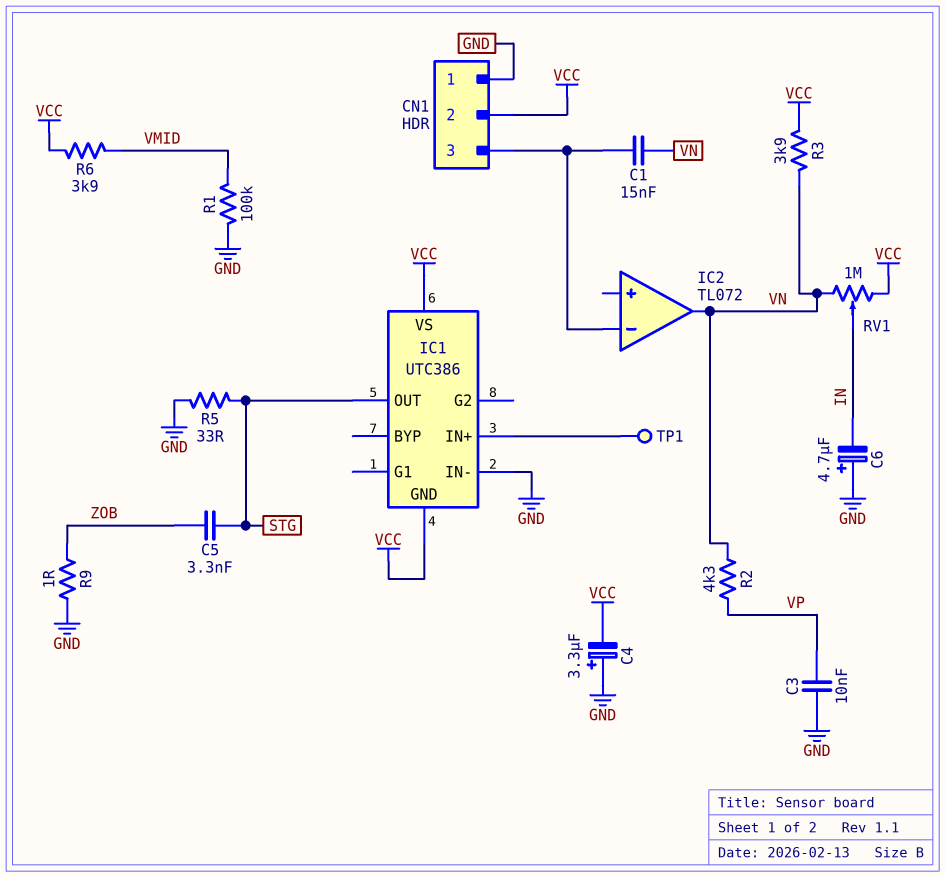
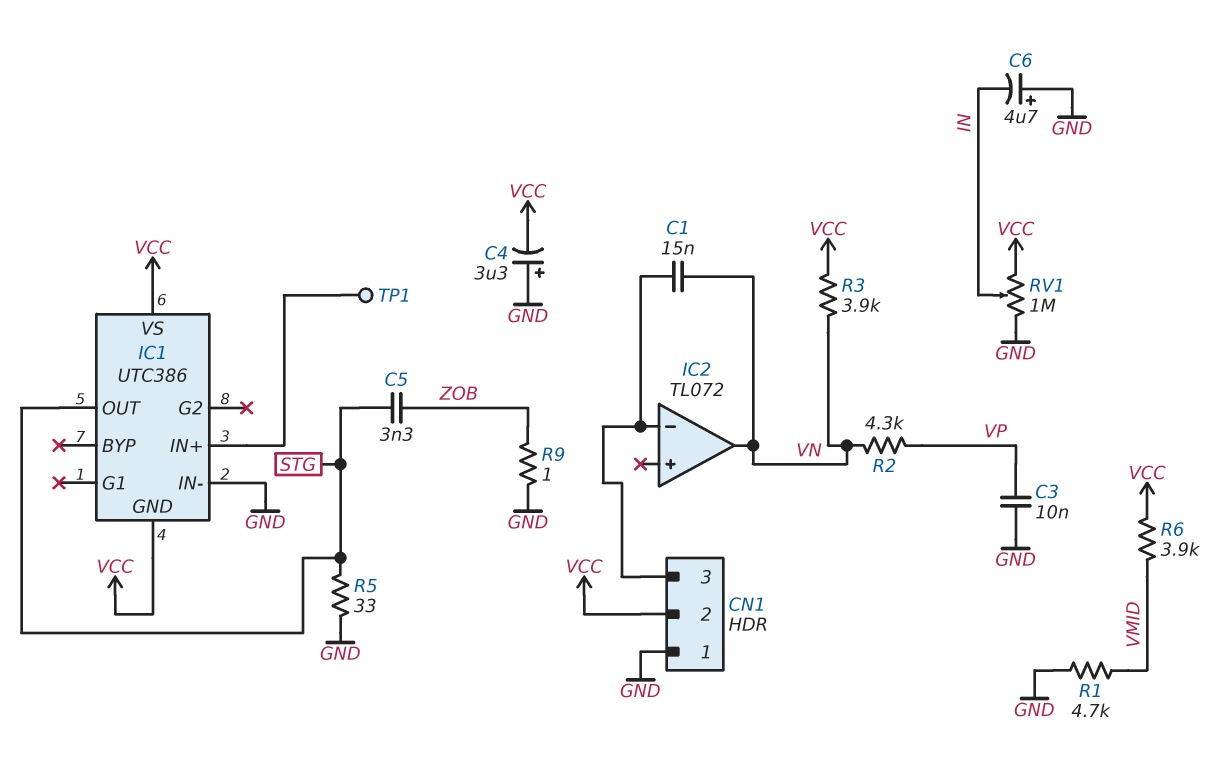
R1: 100k (GND, VMID) -> 4.7k (GND, VMID)
RV1: 1M (VCC, VN, wiper IN) -> 1M (GND, VCC, wiper IN)

